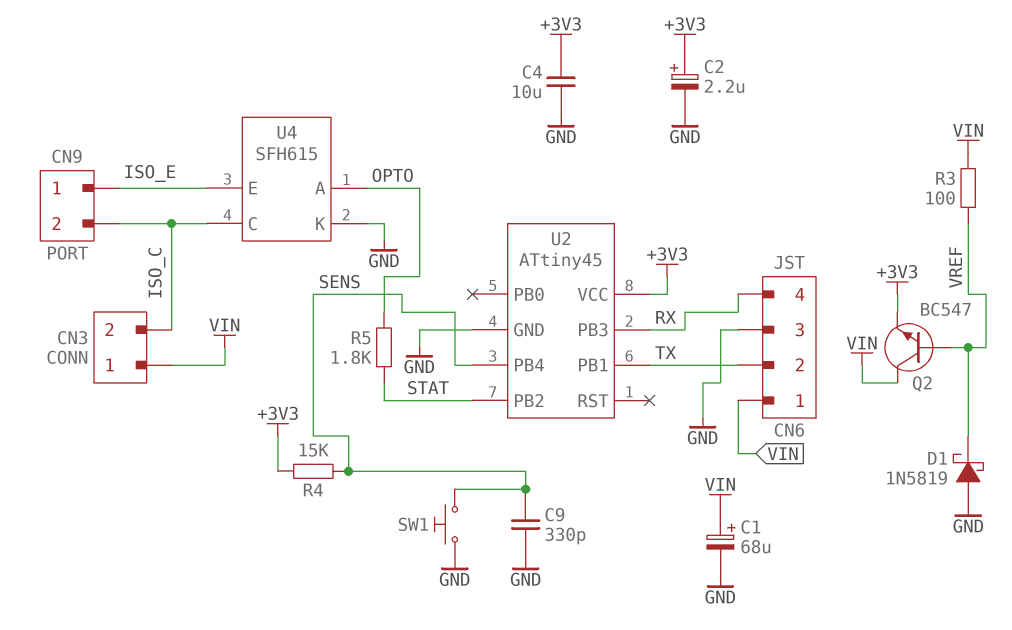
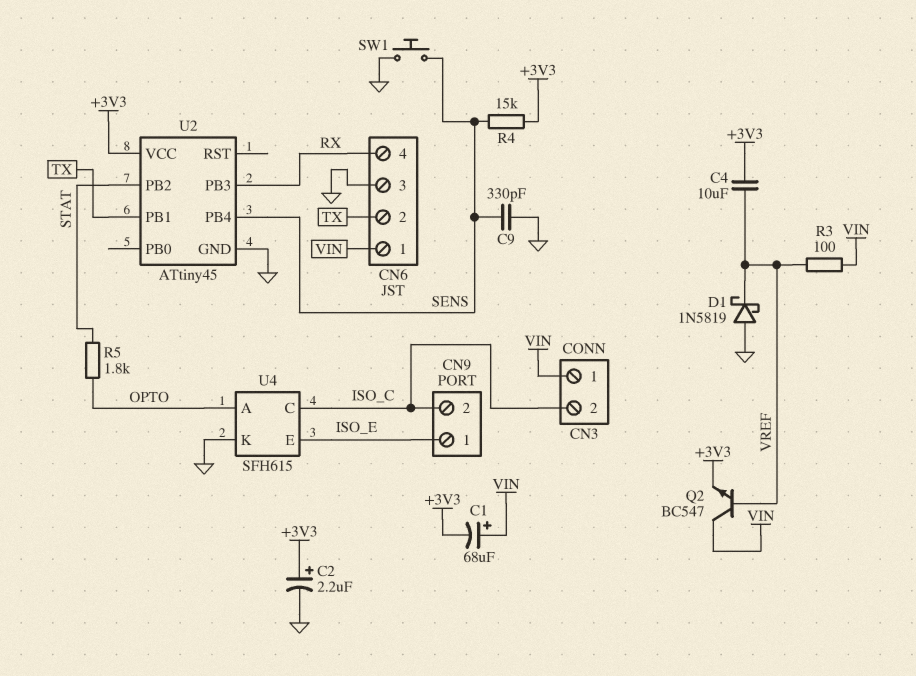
C1: 68uF (plus VIN, minus GND) -> 68uF (plus VIN, minus +3V3)
C4: 10uF (+3V3, GND) -> 10uF (+3V3, VREF)

